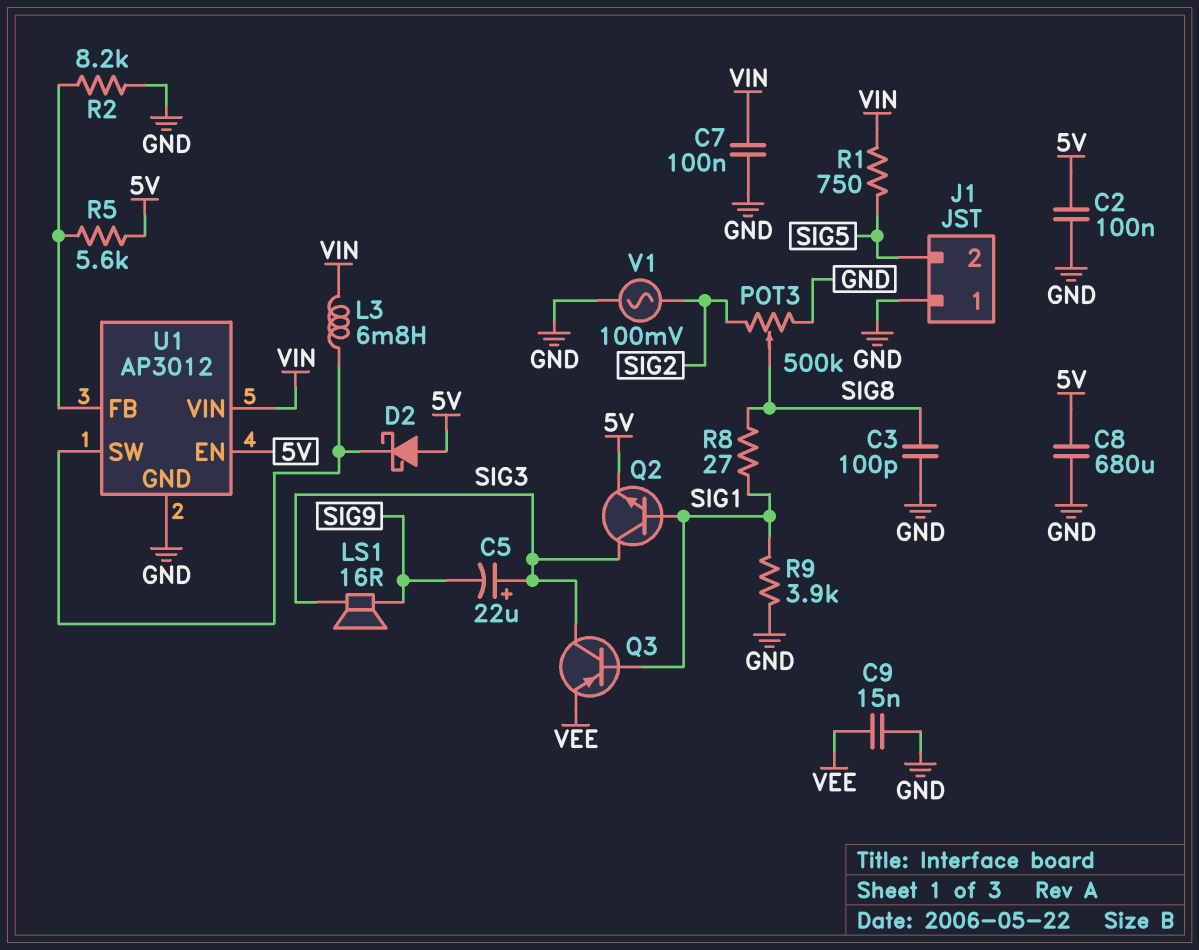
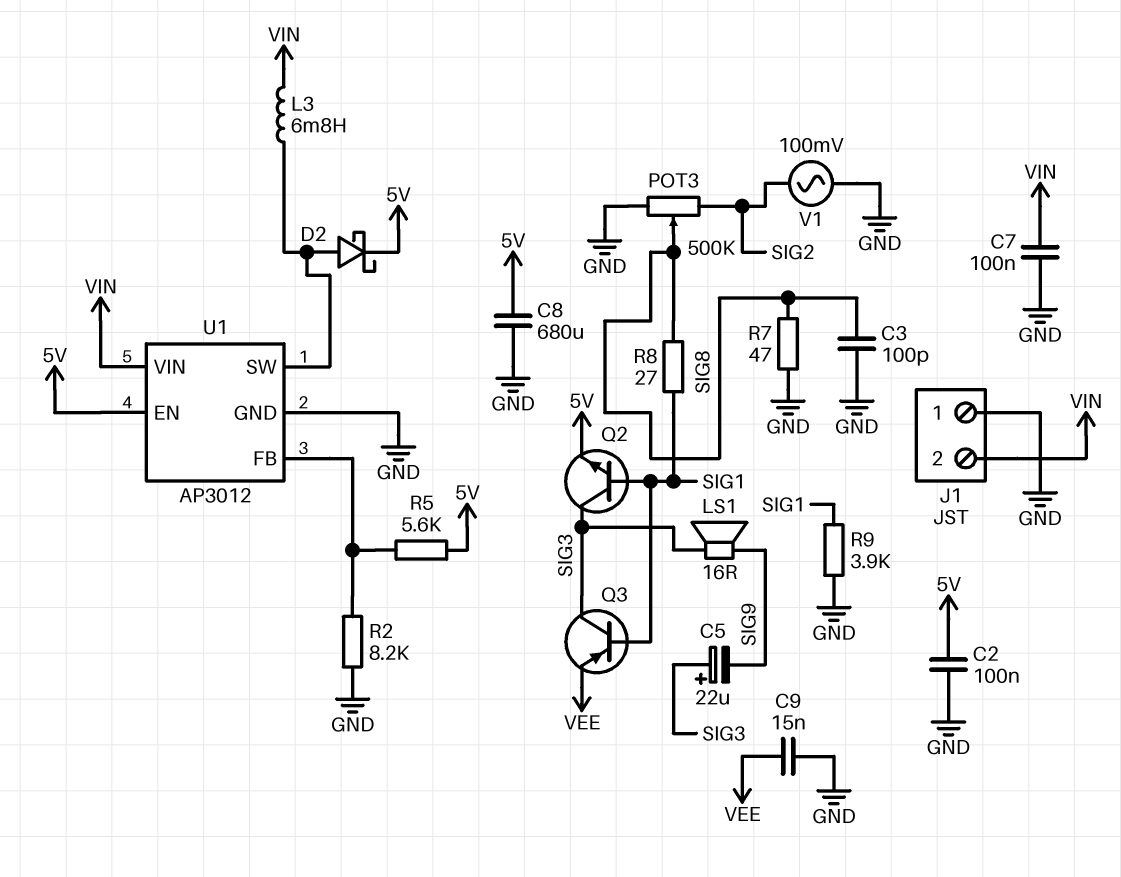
D2: schottky (A 5V, K U1/SW) -> schottky (A U1/SW, K 5V)
J1 pin 2: SIG5 -> VIN
R1: 750 (SIG5, VIN) -> none
R7: none -> 47 (GND, SIG8)

